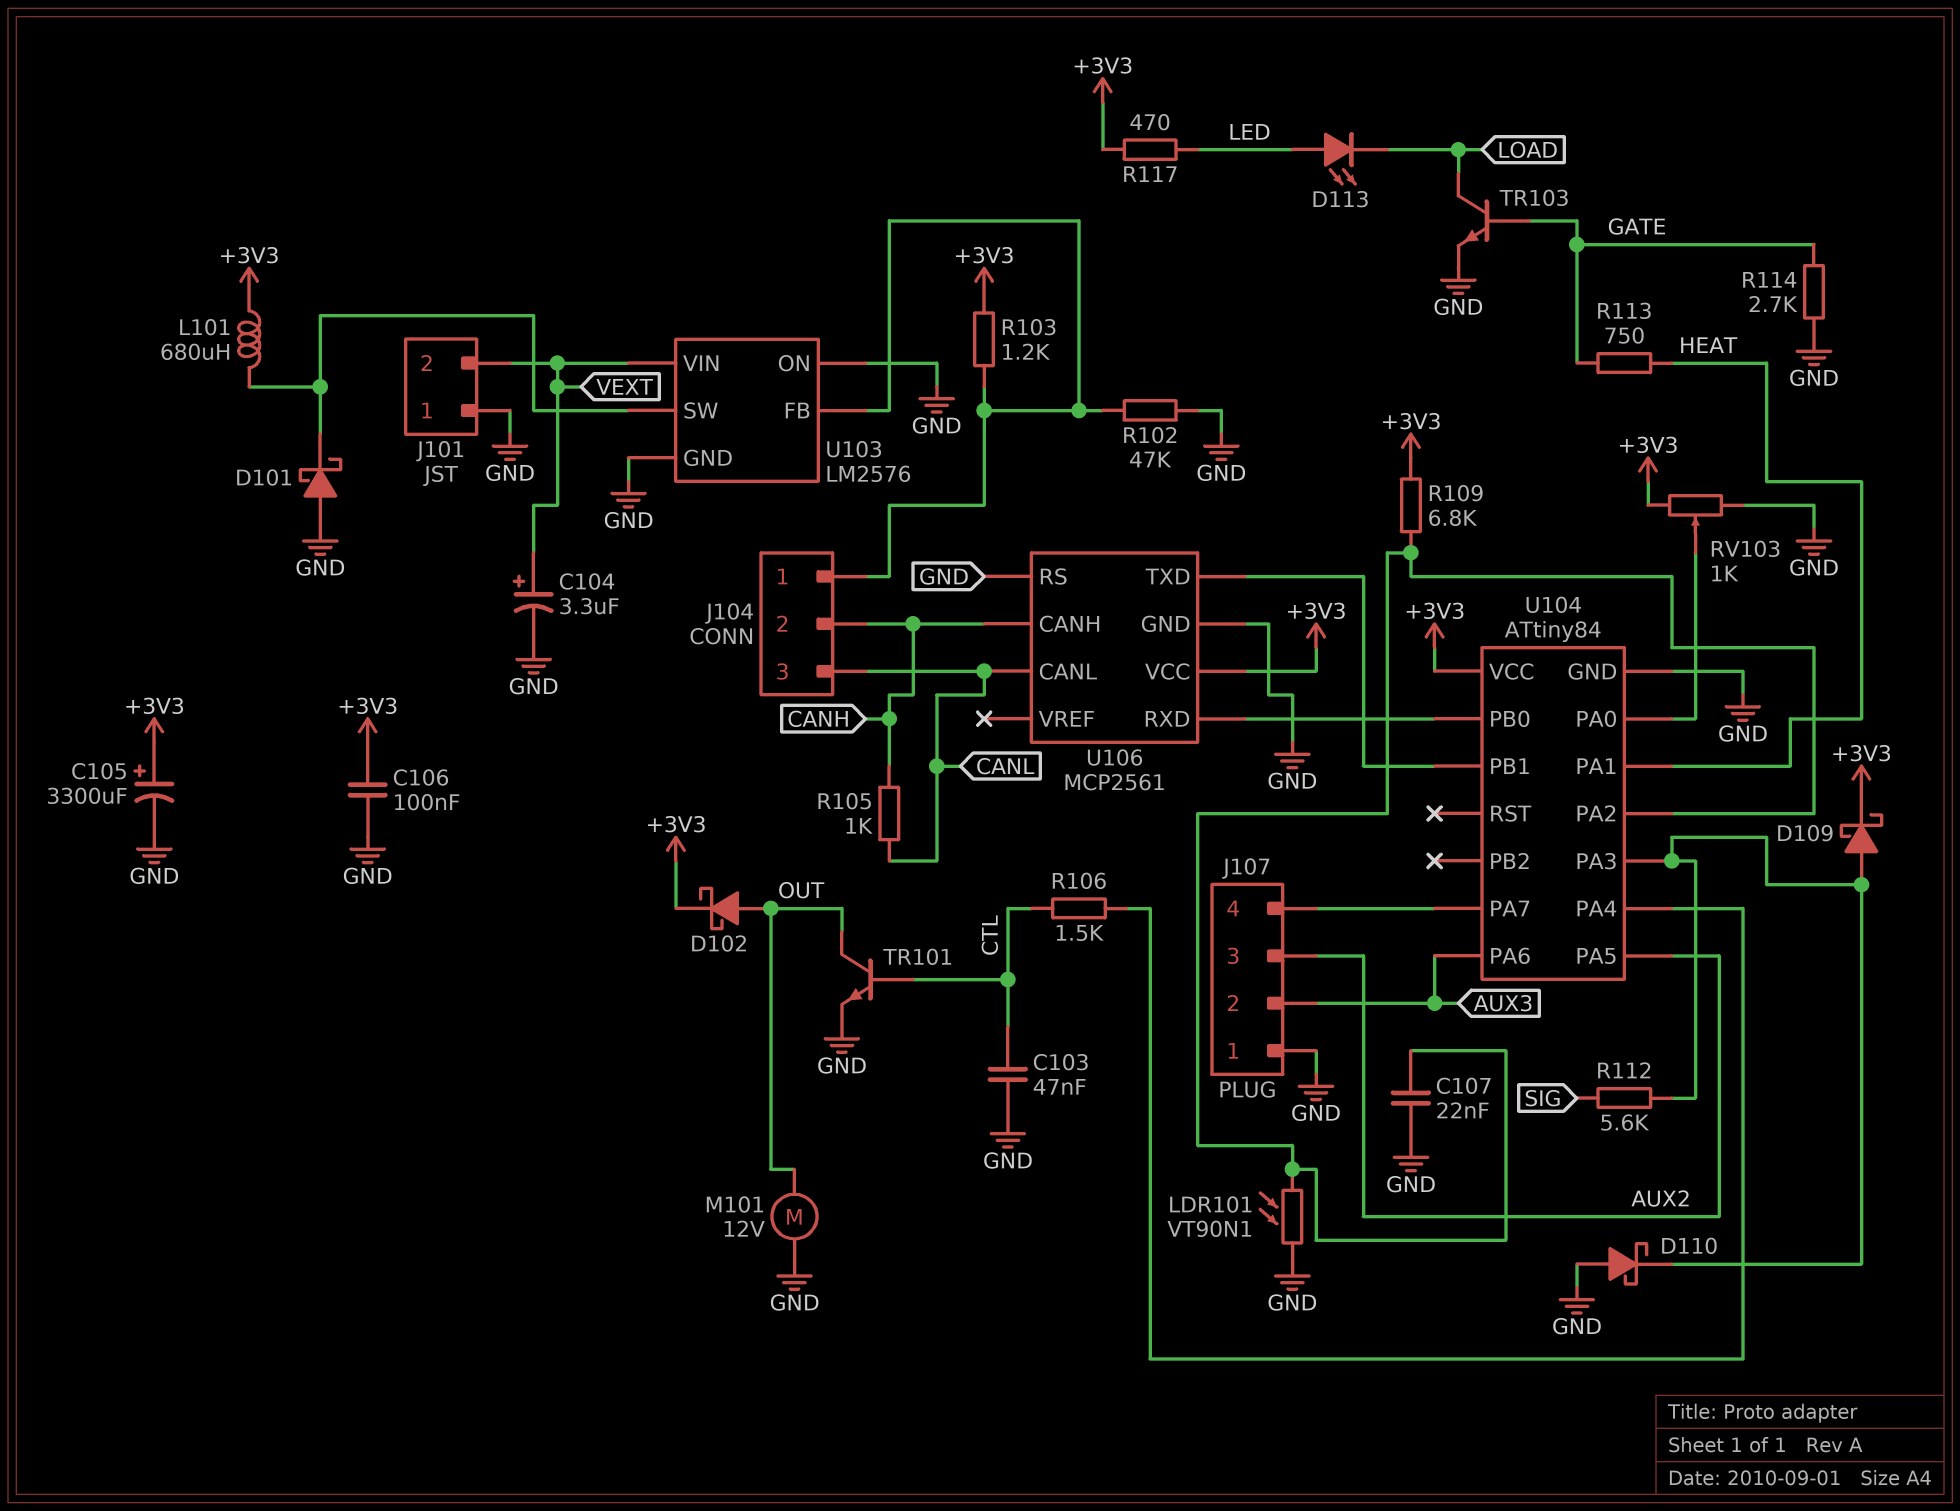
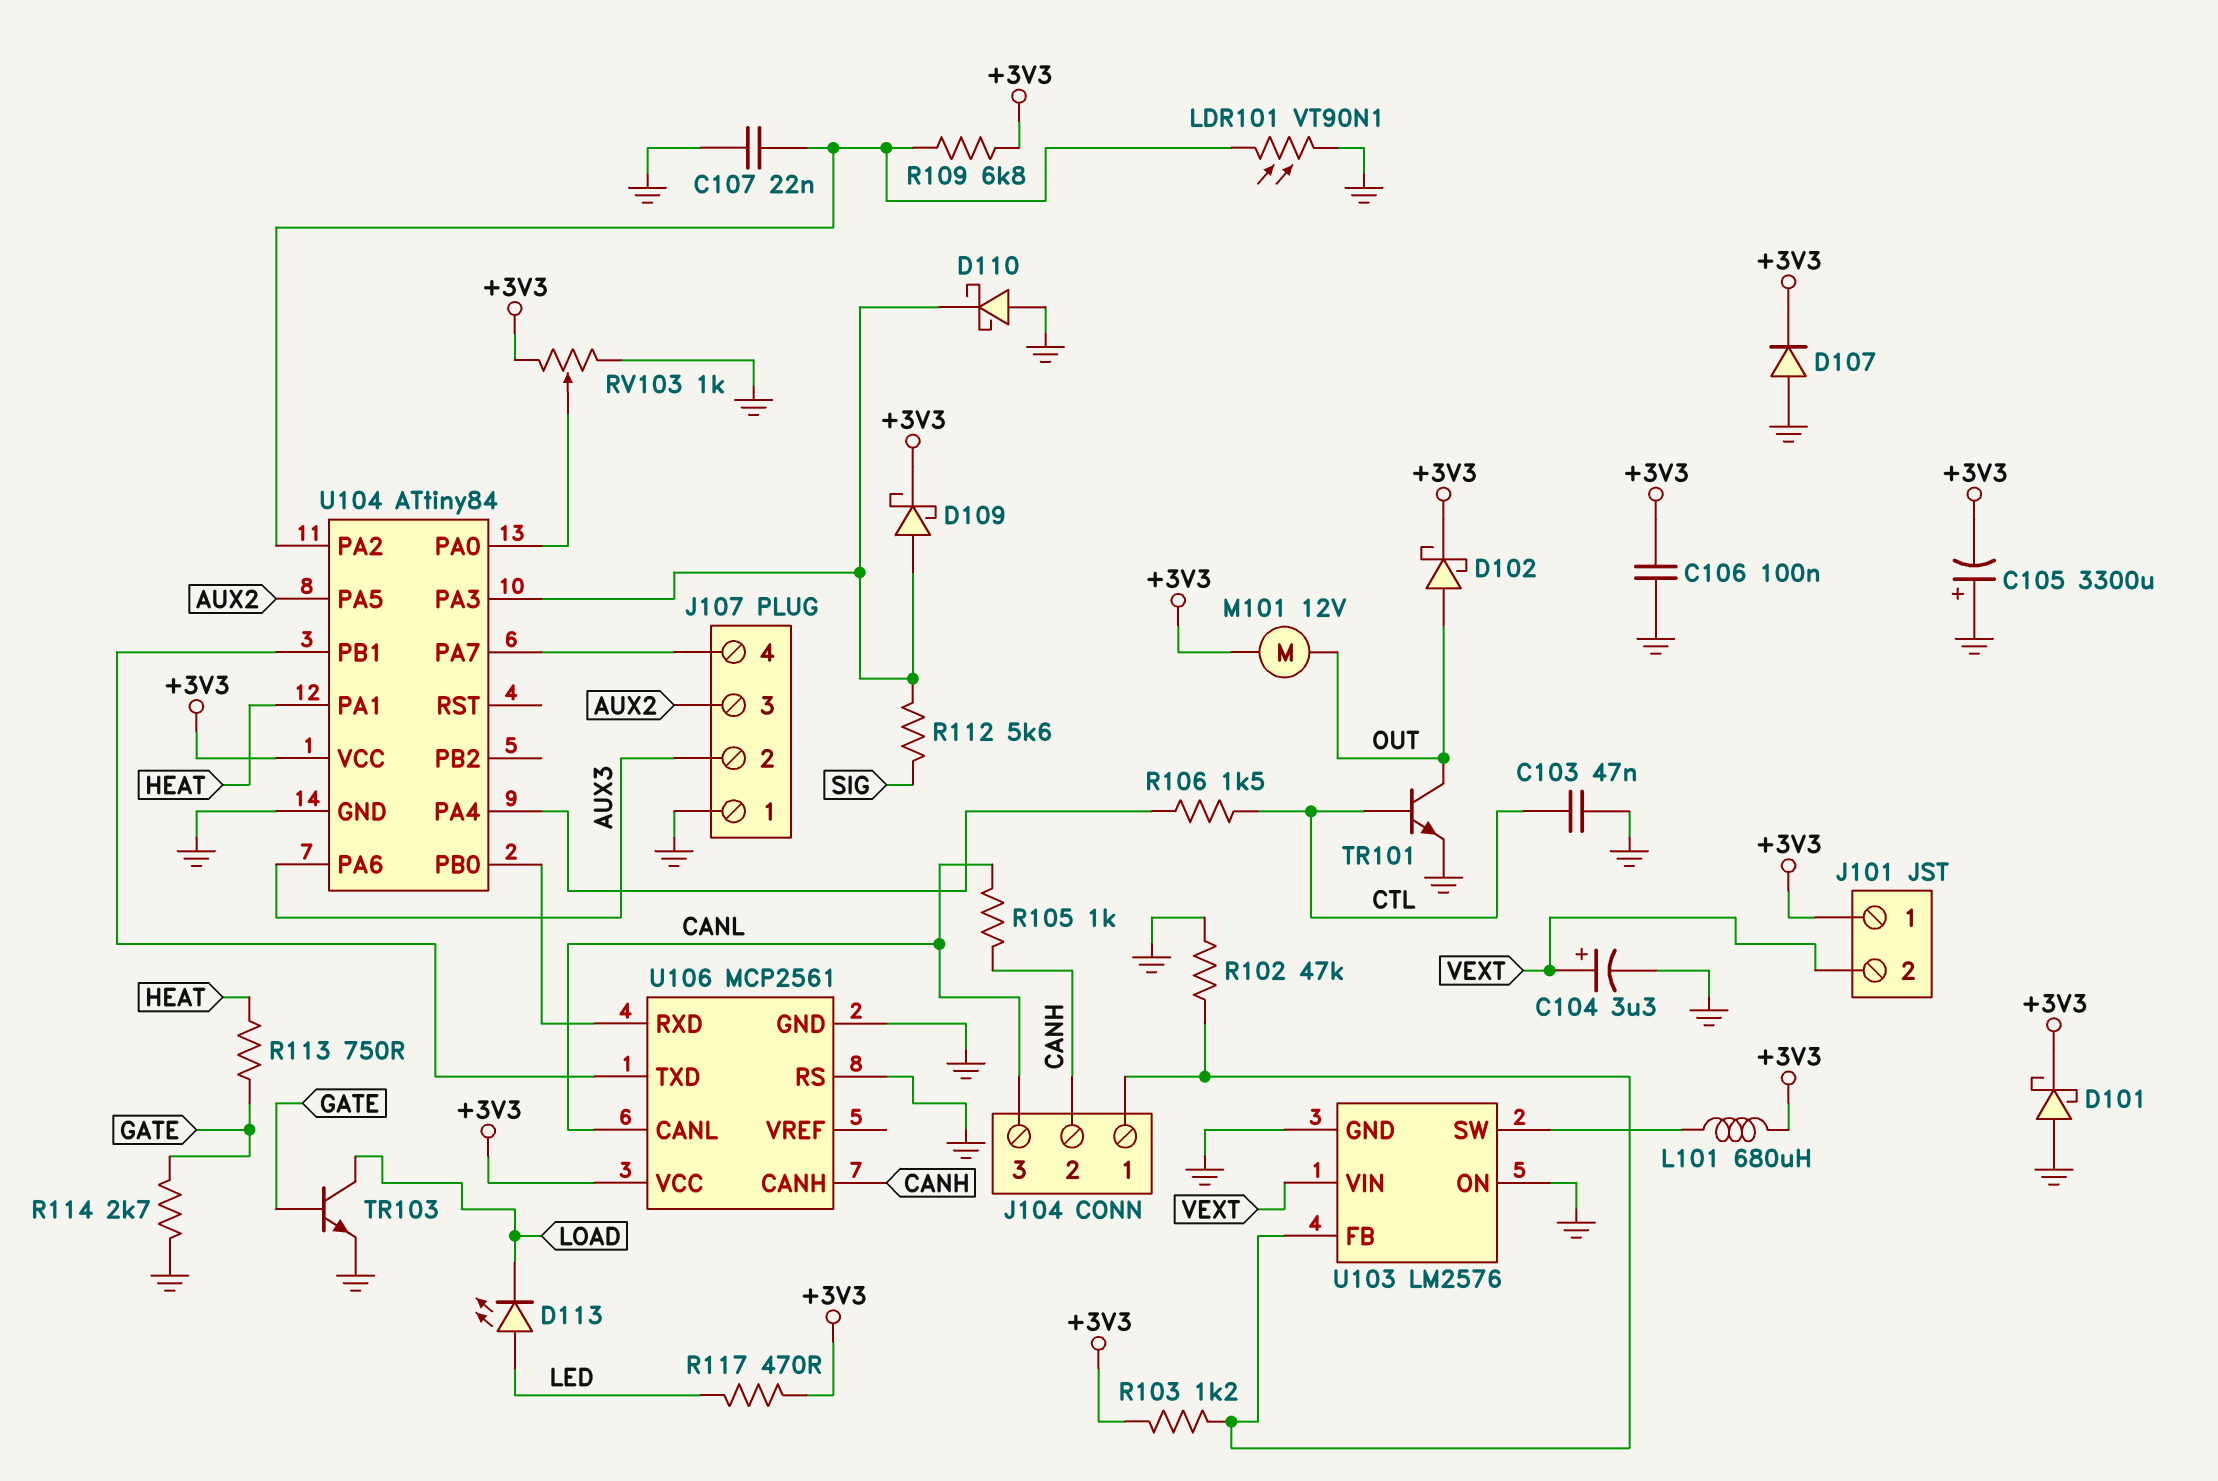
C105: 3300uF (plus +3V3, minus GND) -> 3300uF (plus GND, minus +3V3)
D101: schottky (A GND, K U103/SW) -> schottky (A GND, K +3V3)
D107: none -> diode (A GND, K +3V3)
J101 pin 1: GND -> +3V3
M101: motor 12V (GND, OUT) -> motor 12V (+3V3, OUT)

